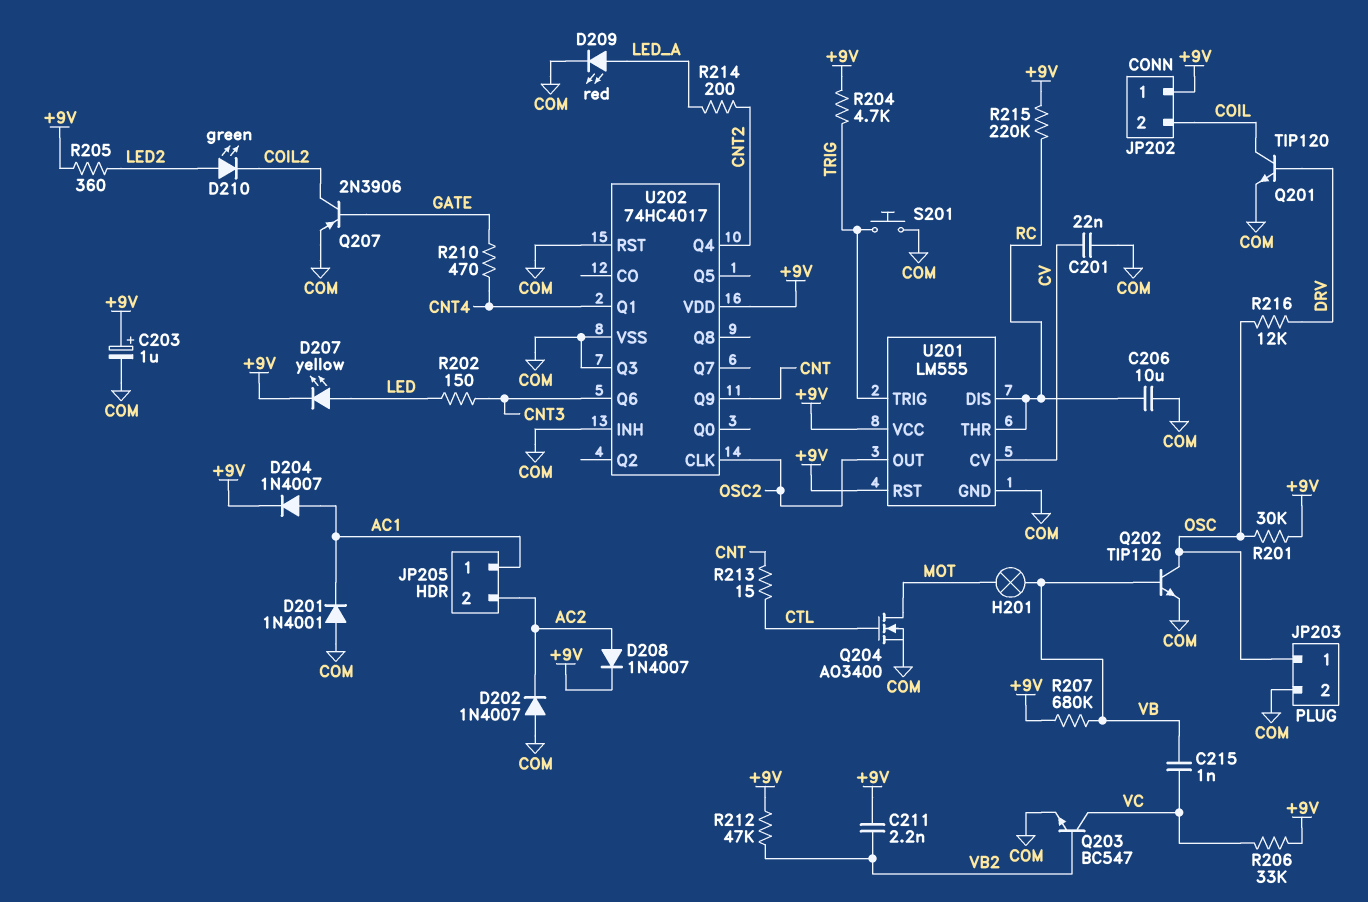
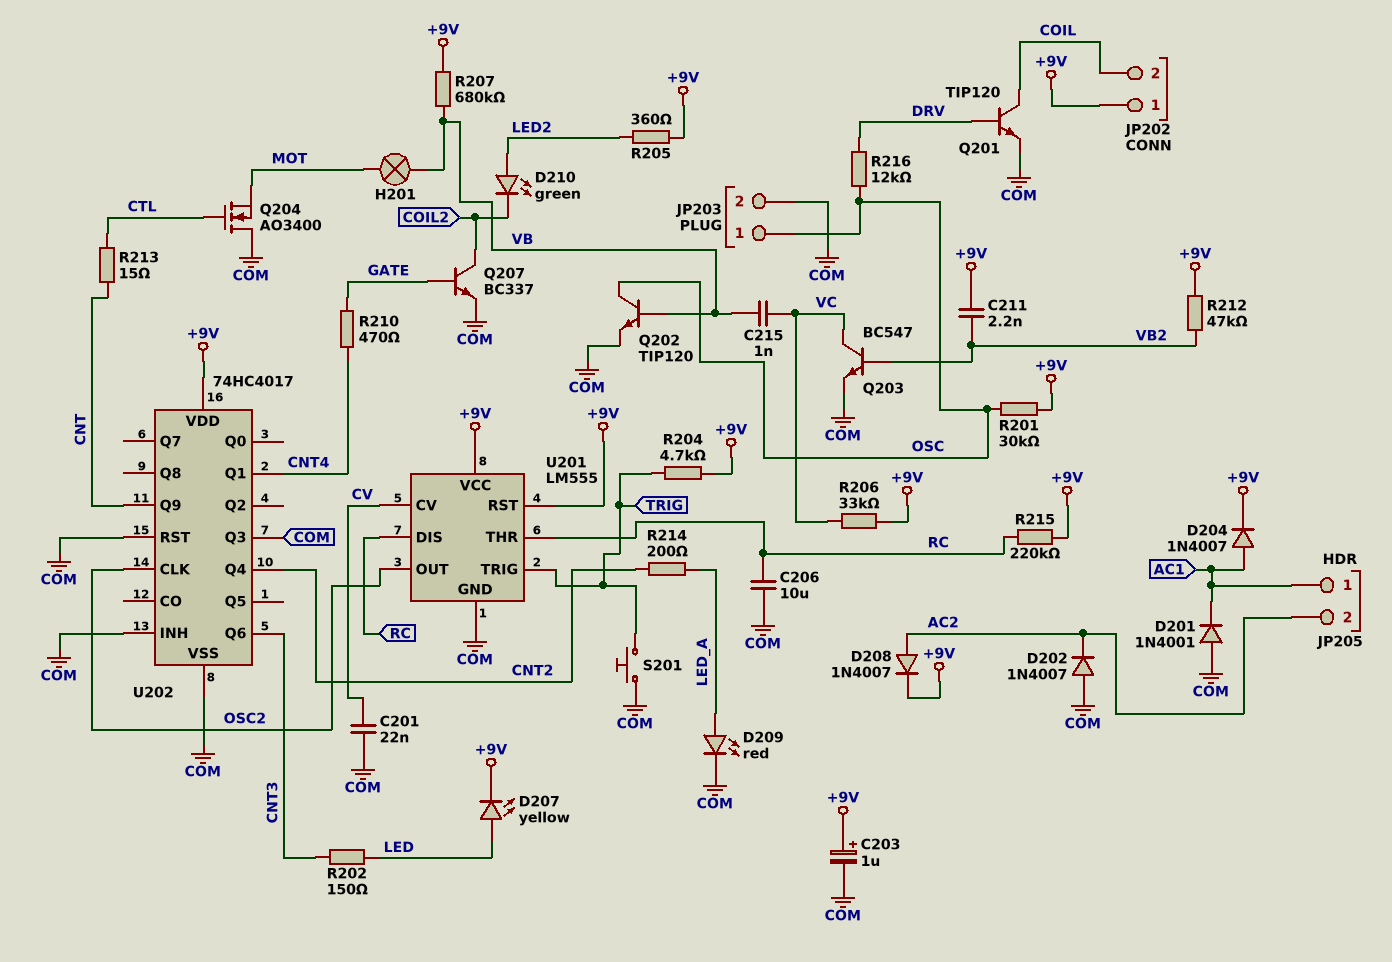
Q204: NMOS AO3400 (G CTL, D MOT, S COM) -> NMOS AO3400 (G CTL, D COM, S MOT)
Q207: PNP 2N3906 (B GATE, C COIL2, E COM) -> NPN BC337 (B GATE, C COIL2, E COM)

